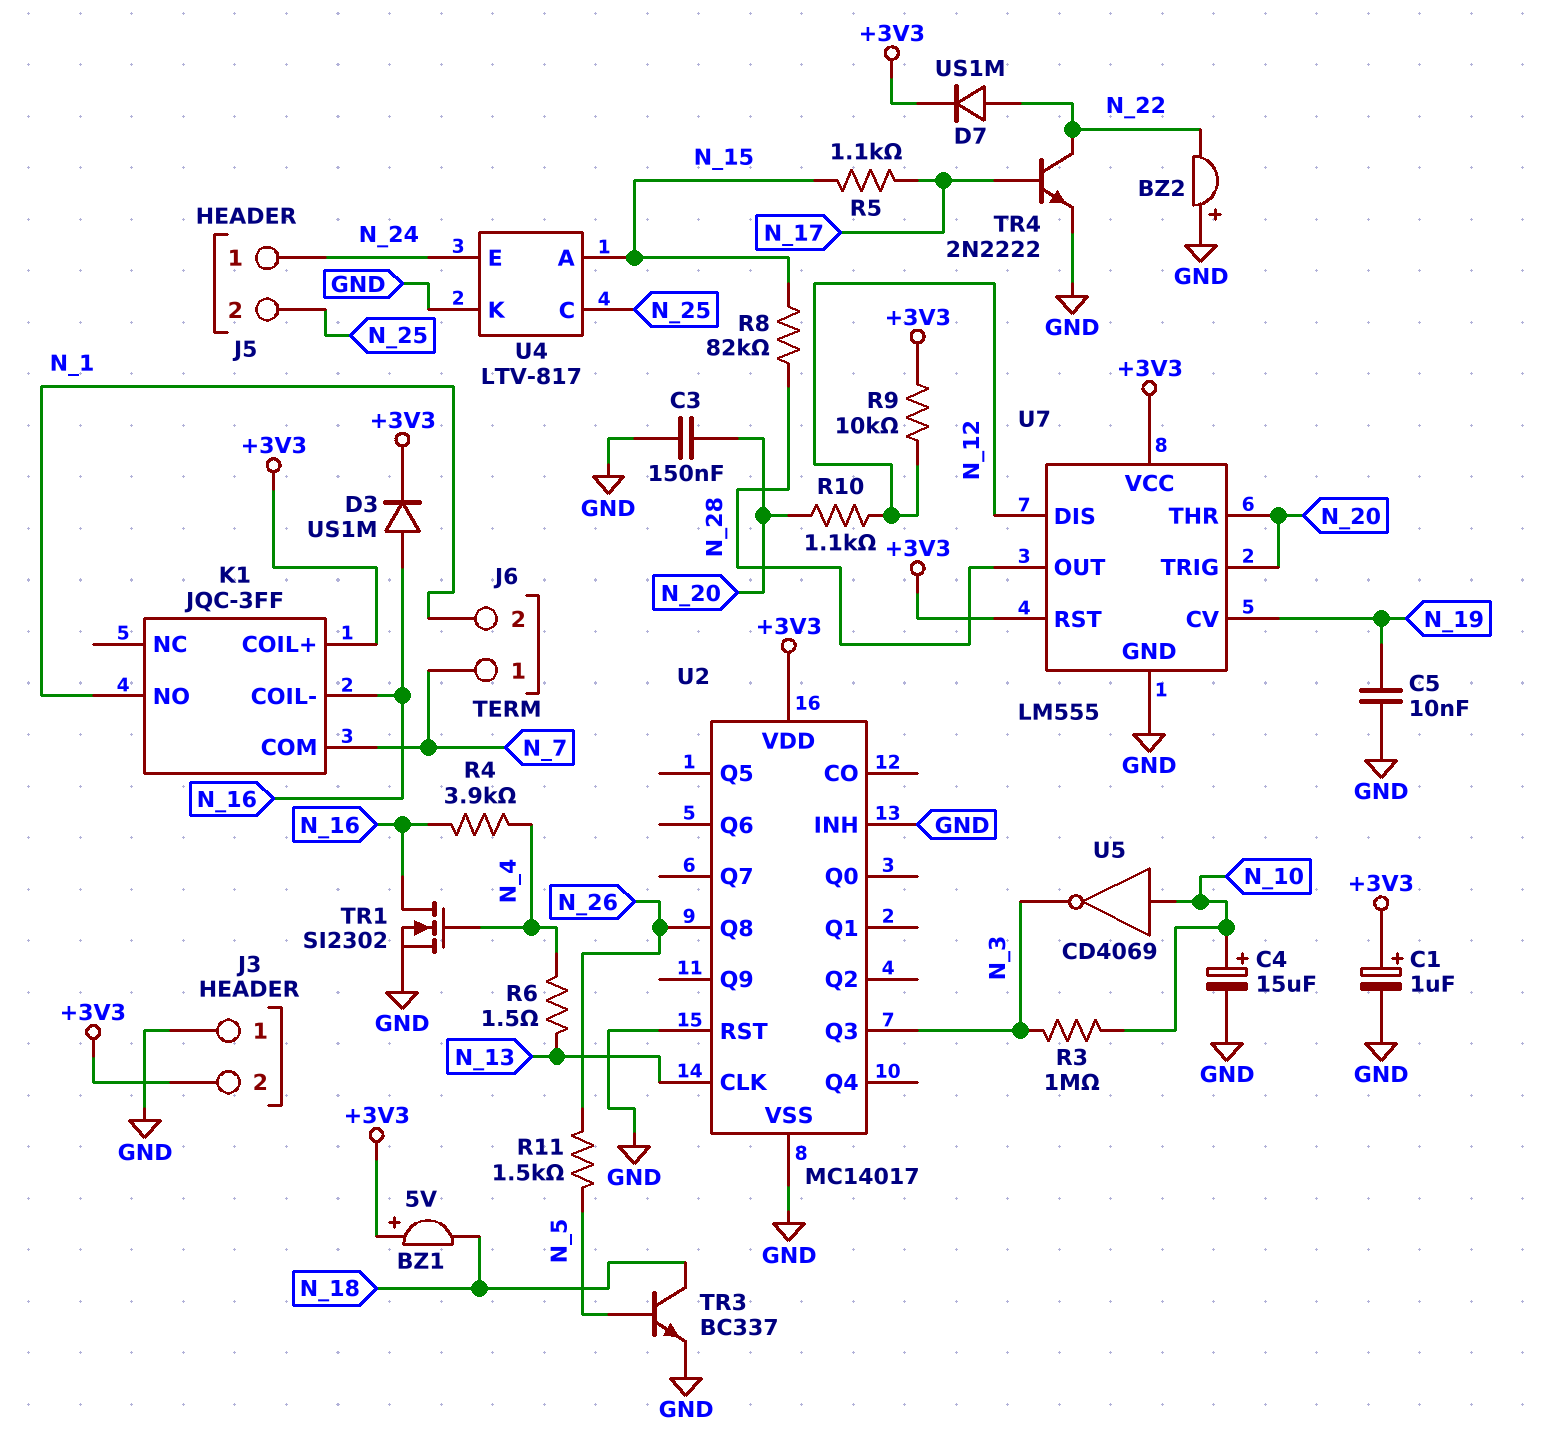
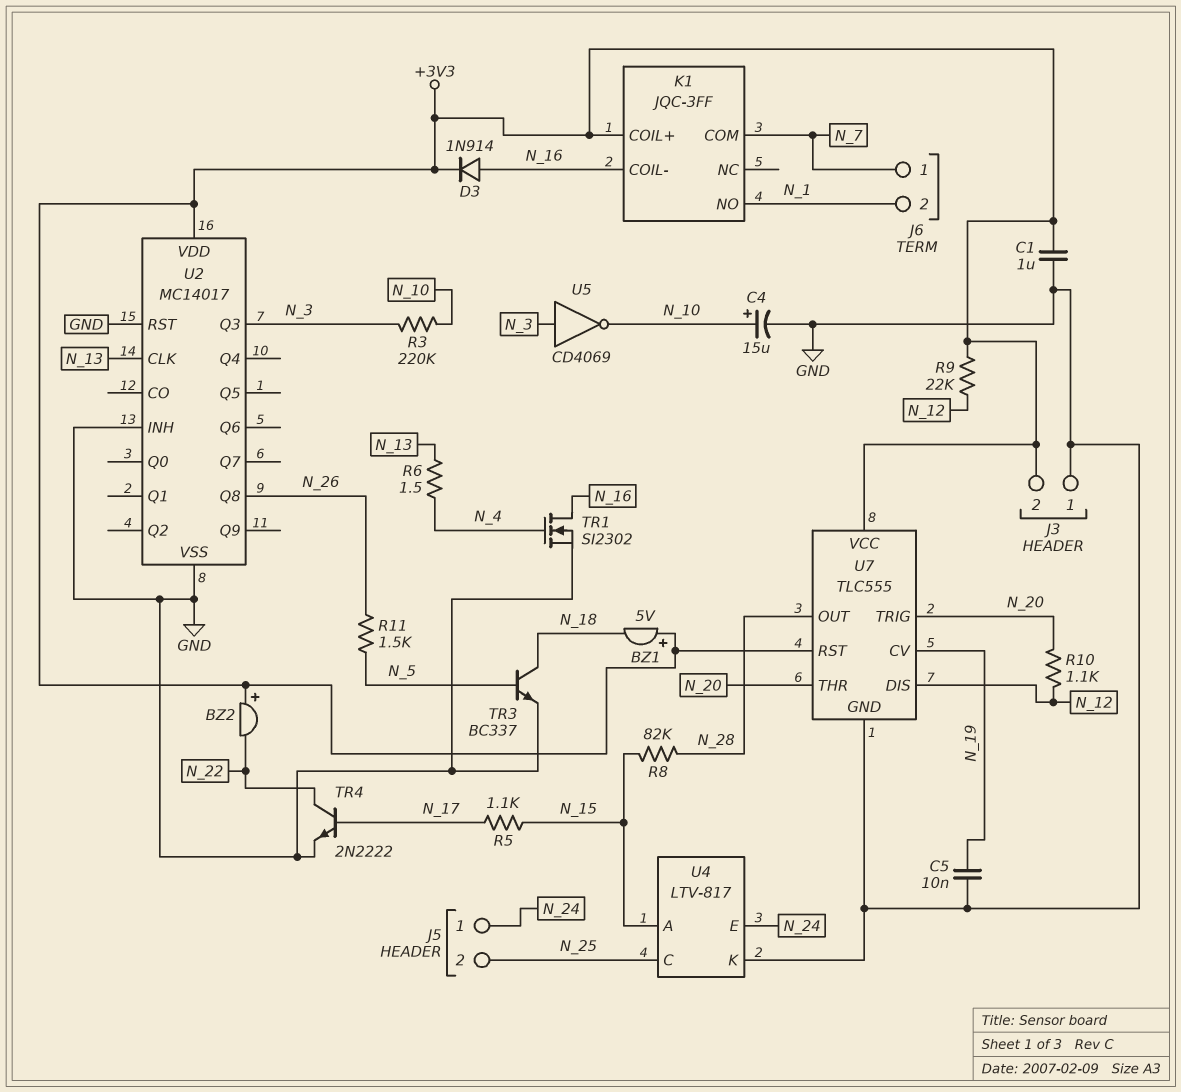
BZ2: buzzer (plus GND, minus N_22) -> buzzer (plus +3V3, minus N_22)
C1: 1uF (plus +3V3, minus GND) -> 1uF (+3V3, GND)
C3: 150nF (GND, N_20) -> none
D3: diode US1M (A N_16, K +3V3) -> diode 1N914 (A N_16, K +3V3)
D7: diode US1M (A N_22, K +3V3) -> none
R3: 1M (N_3, N_10) -> 220k (N_3, N_10)
R4: 3.9k (N_4, N_16) -> none
R9: 10k (+3V3, N_12) -> 22k (+3V3, N_12)
U5: NOT CD4069 (in N_10, out N_3) -> NOT CD4069 (in N_3, out N_10)
U7: LM555 -> TLC555

